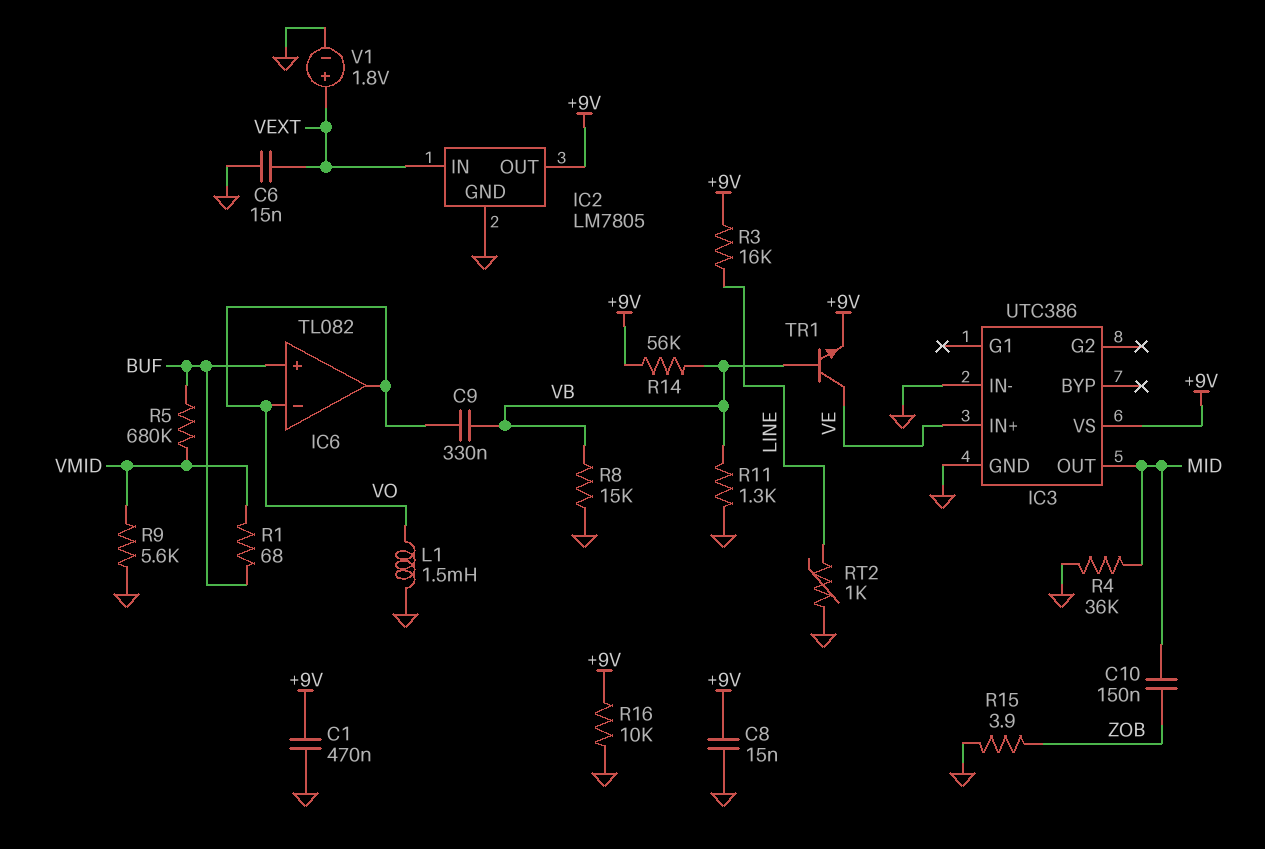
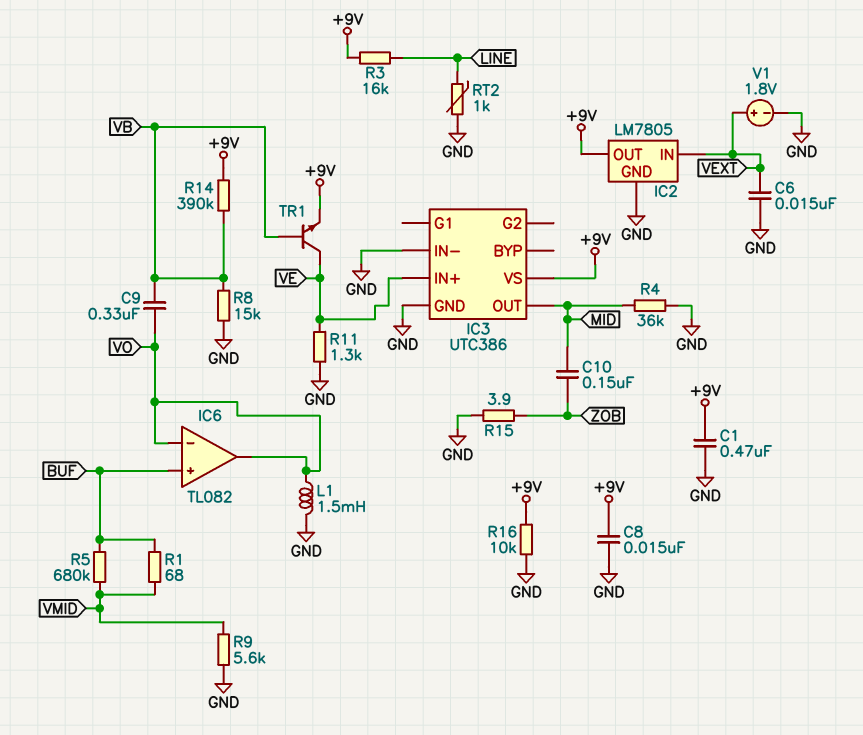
R11: 1.3k (GND, VB) -> 1.3k (GND, VE)
R14: 56k (+9V, VB) -> 390k (+9V, VB)

